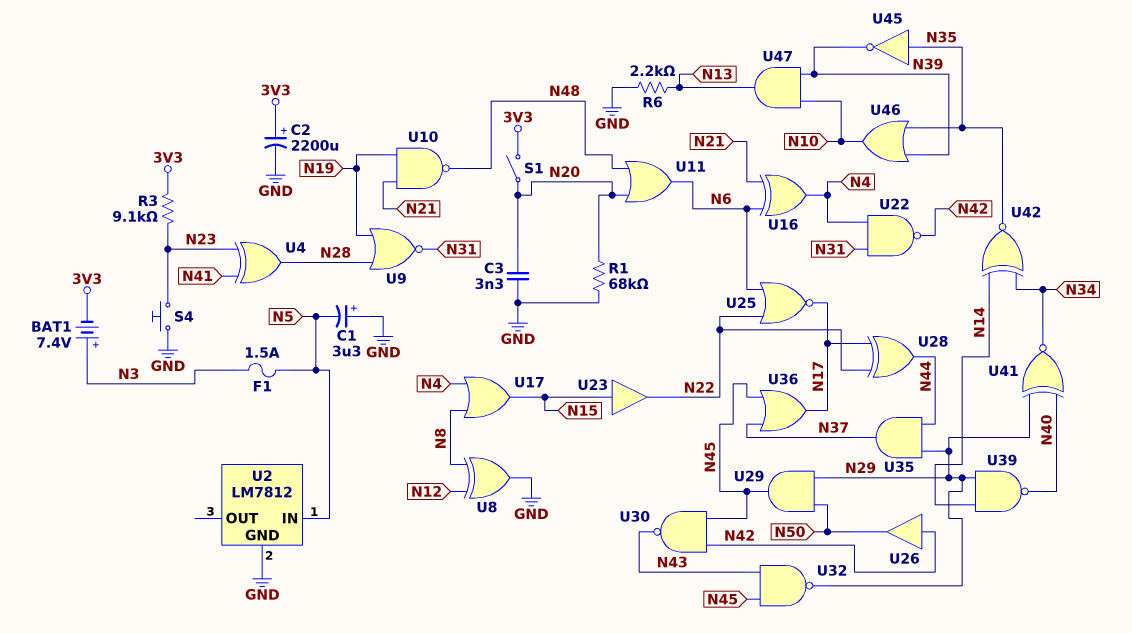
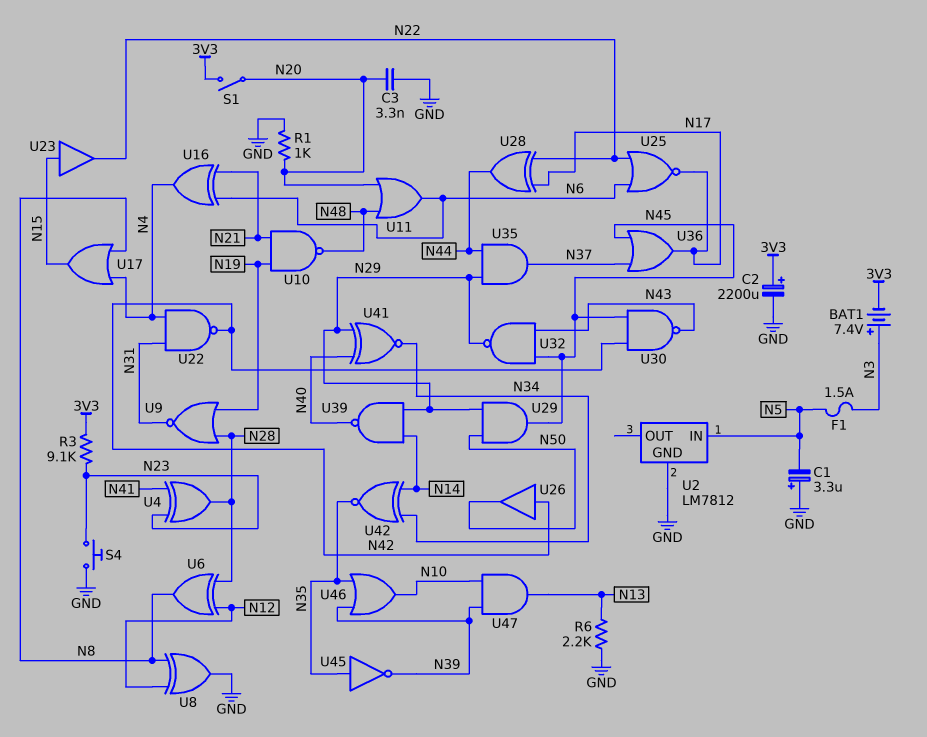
R1: 68k (GND, N20) -> 1k (GND, N20)
U6: none -> XOR (in N12, in N28, out N8)

